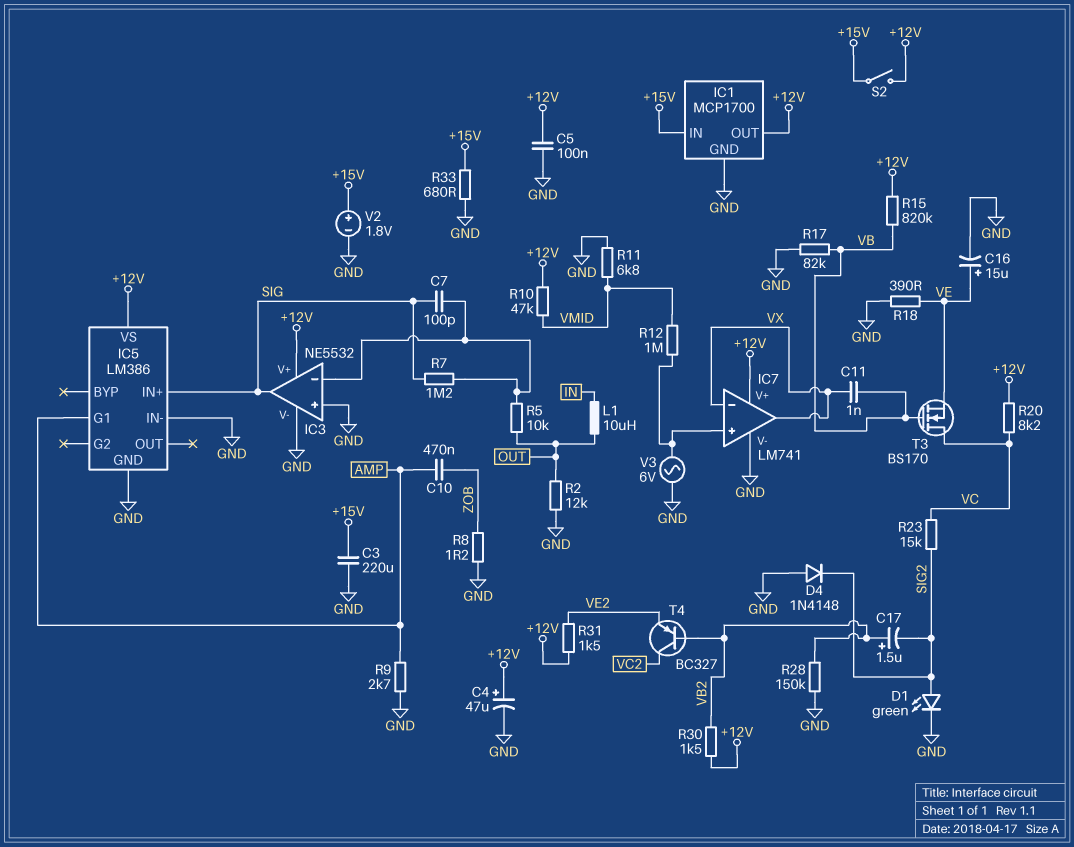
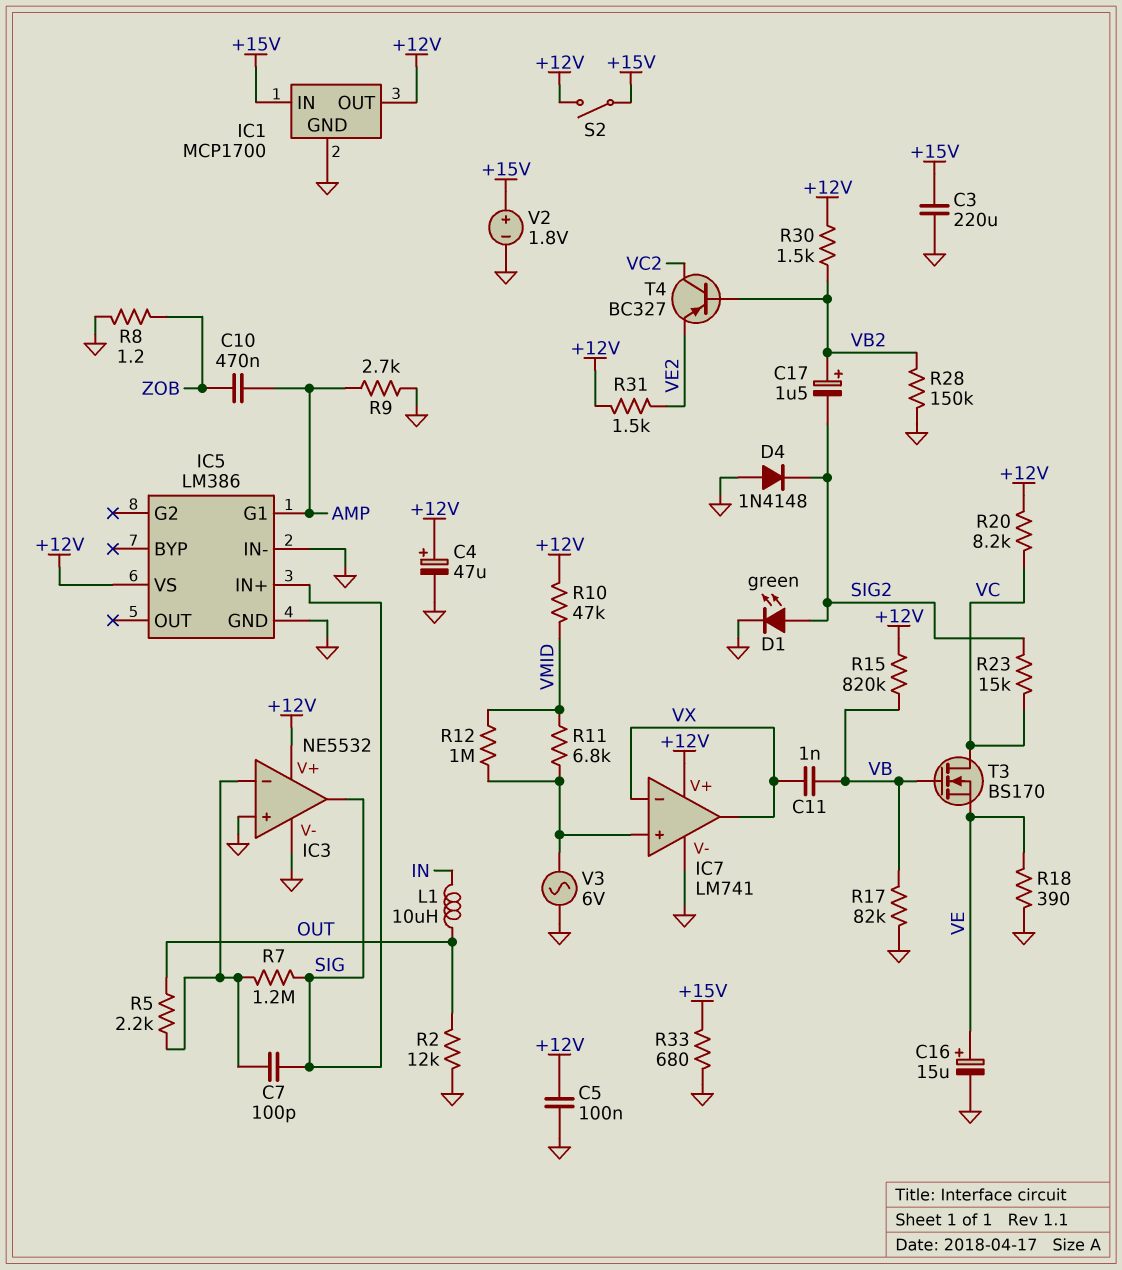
R5: 10k (IC3/in-, OUT) -> 2.2k (IC3/in-, OUT)
R11: 6.8k (GND, VMID) -> 6.8k (IC7/in+, VMID)

